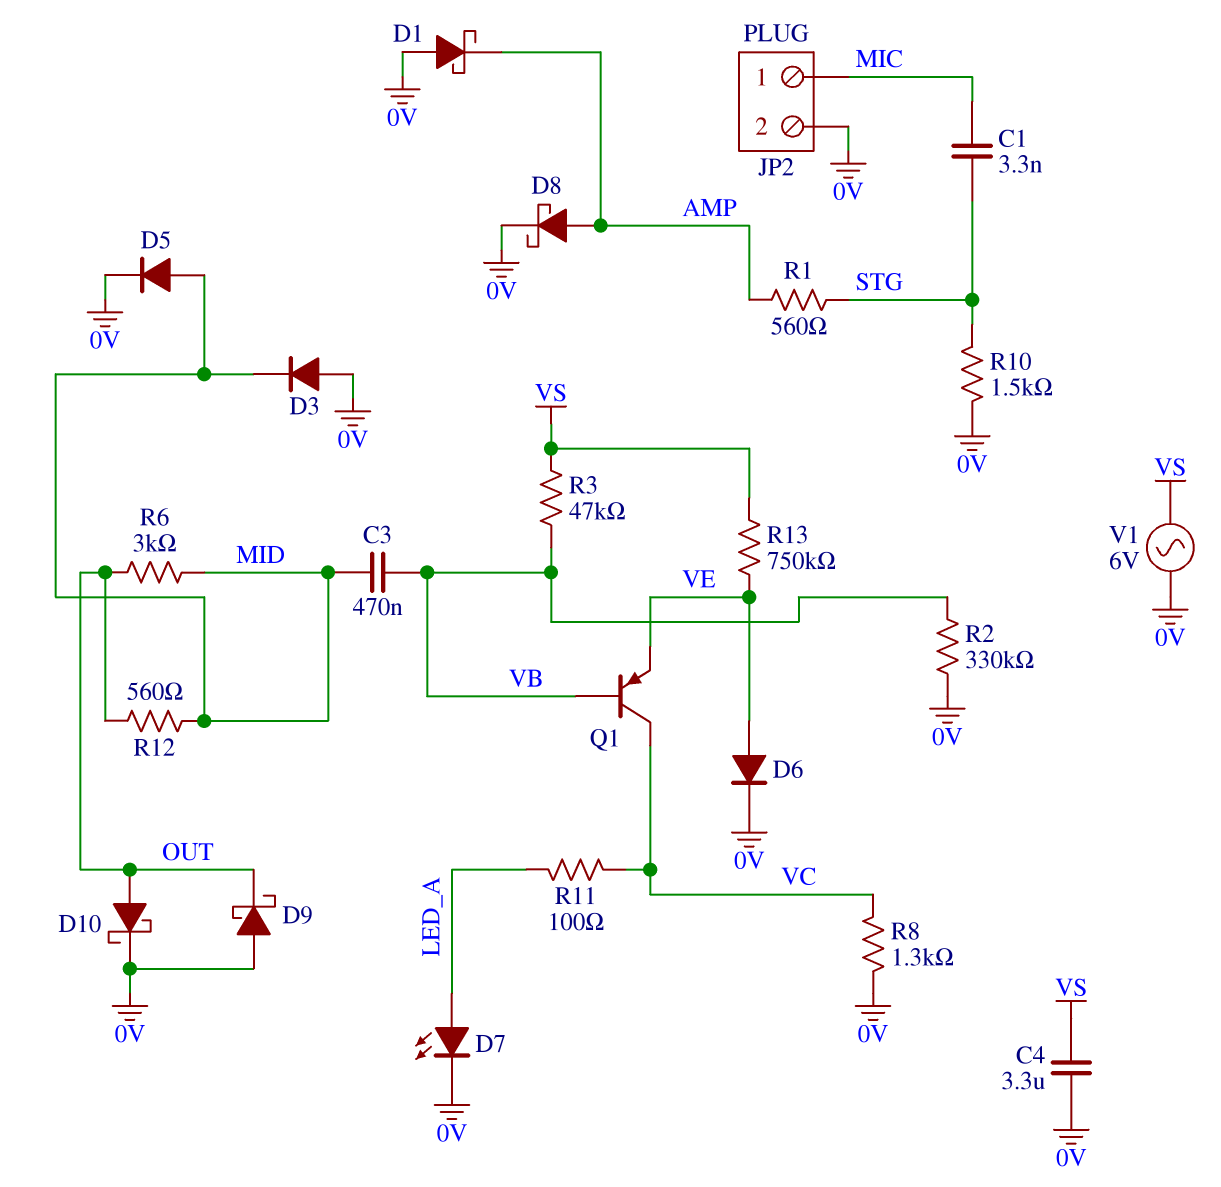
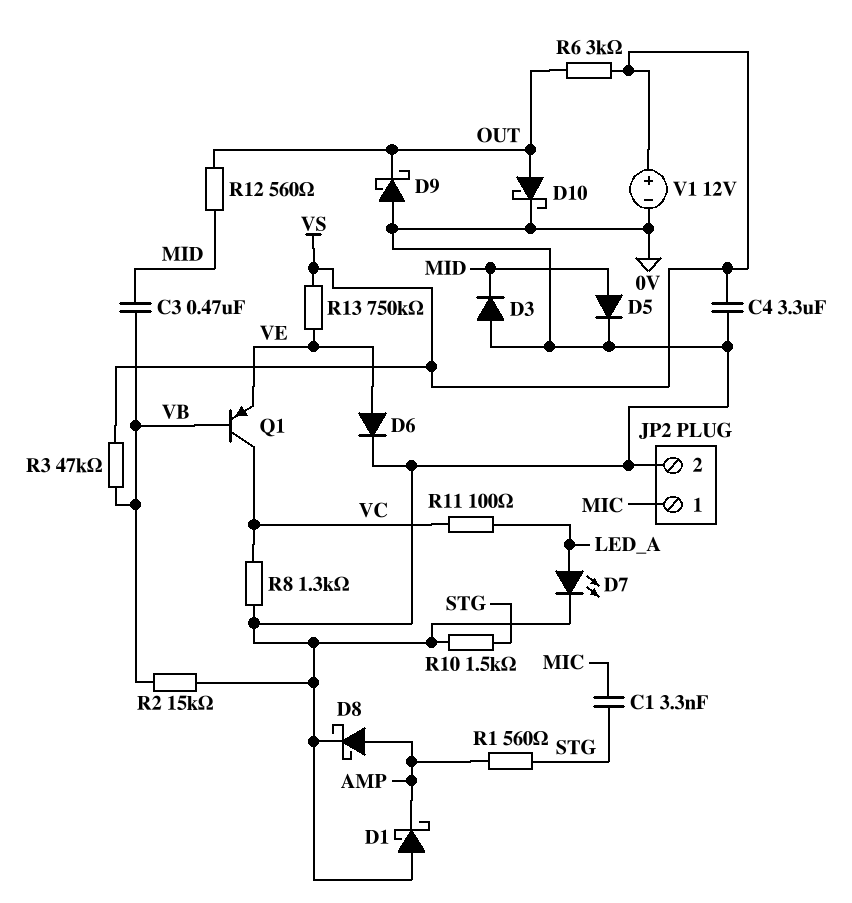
R2: 330k (0V, VB) -> 15k (0V, VB)
R6: 3k (MID, OUT) -> 3k (OUT, VS)
V1: AC 6V (0V, VS) -> 12V (plus VS, minus 0V)

